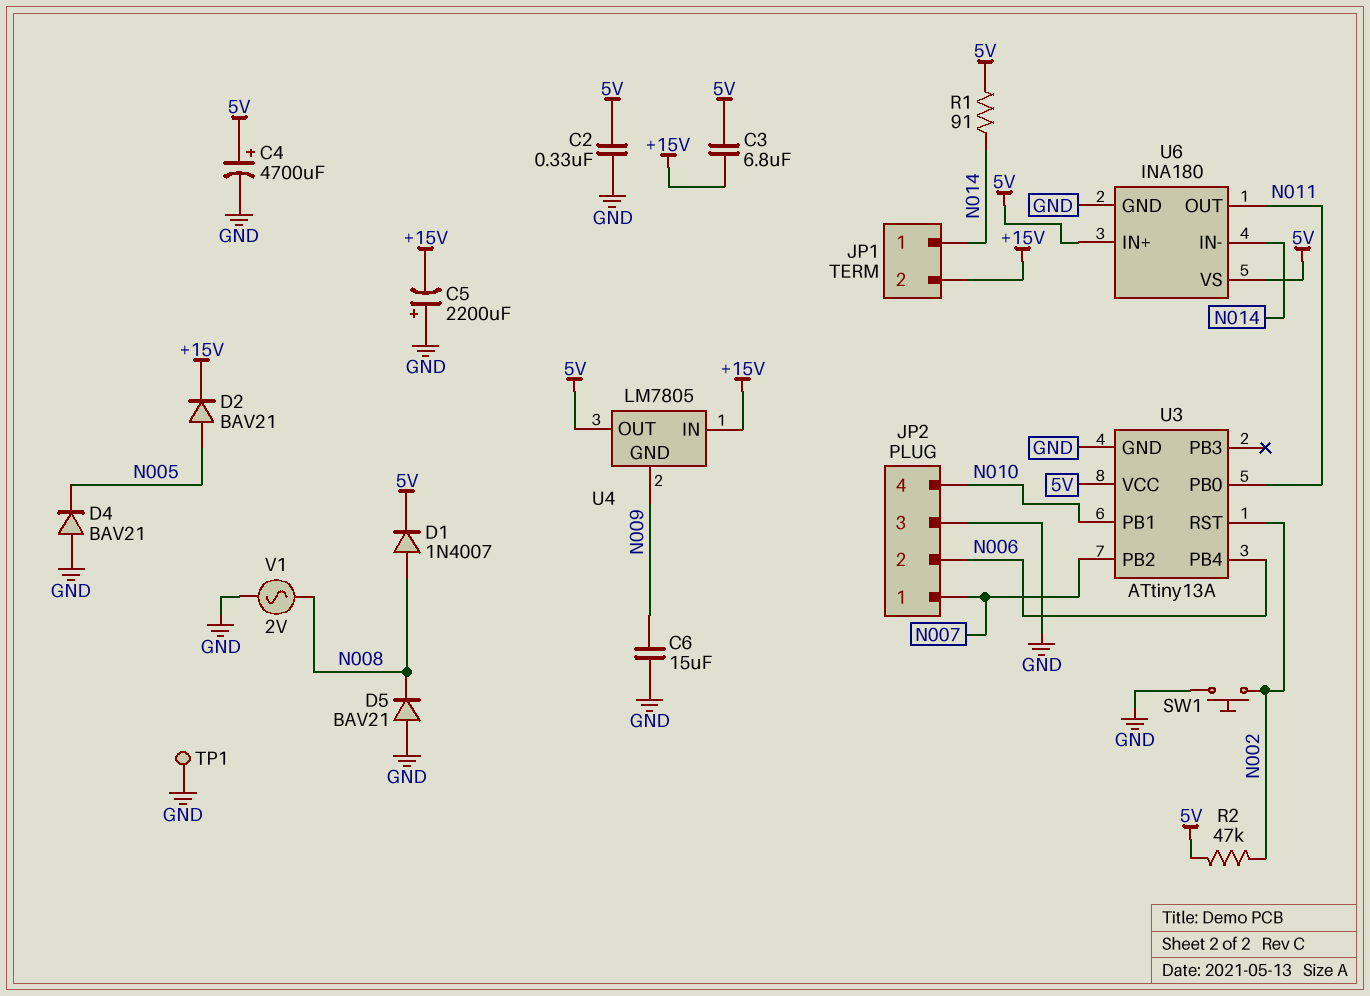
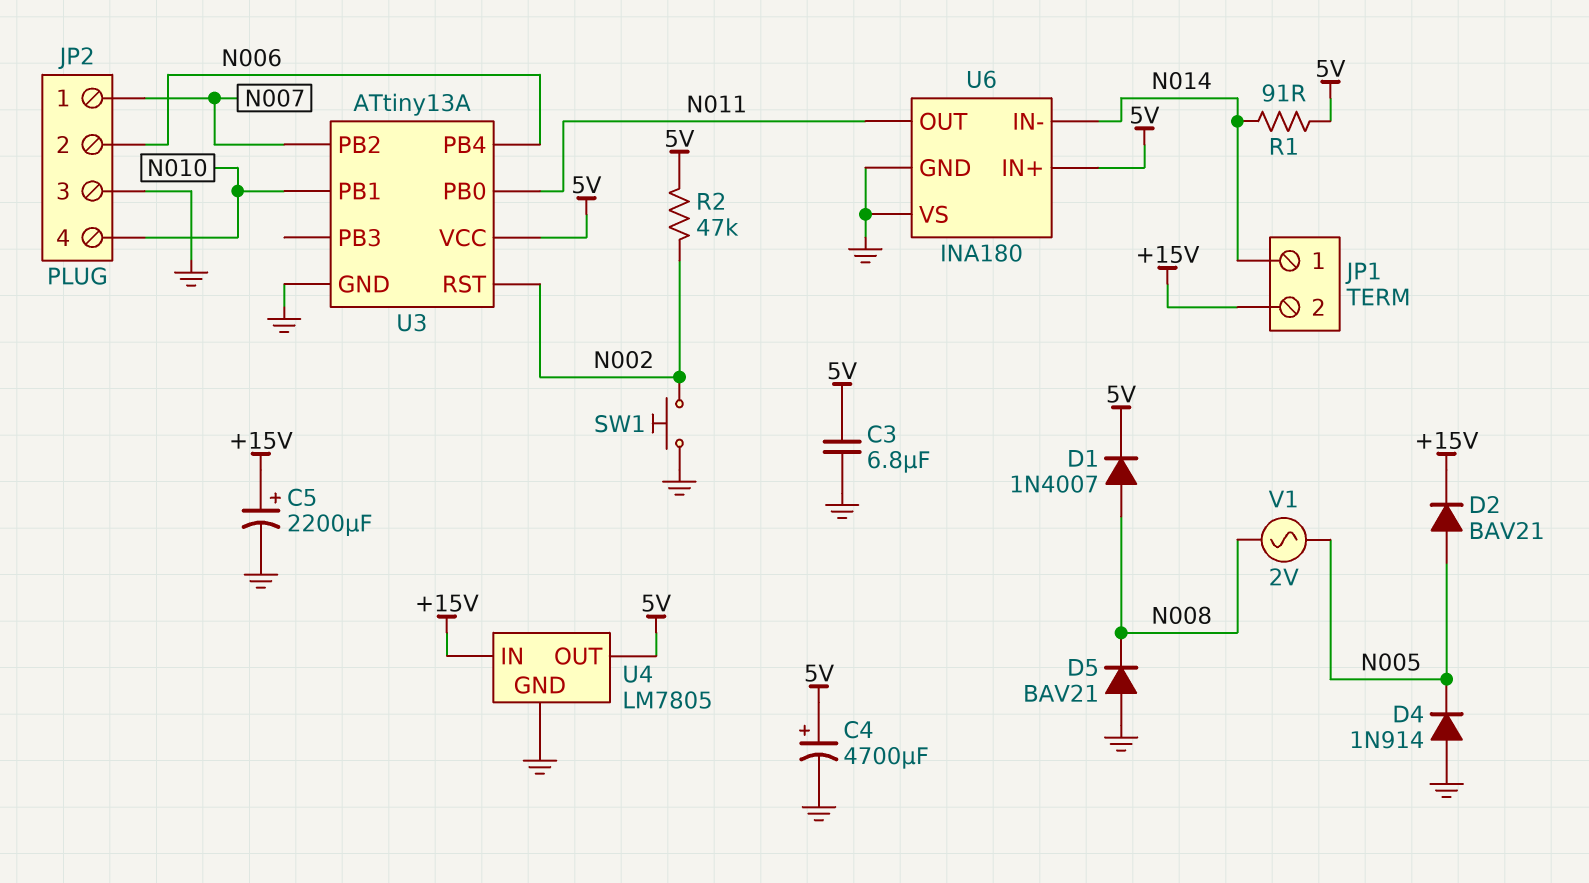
C2: 330nF (5V, GND) -> none
C3: 6.8uF (+15V, 5V) -> 6.8uF (5V, GND)
C5: 2200uF (plus GND, minus +15V) -> 2200uF (plus +15V, minus GND)
C6: 15uF (GND, N009) -> none
D4: diode BAV21 (A GND, K N005) -> diode 1N914 (A GND, K N005)
TP1: test point (GND) -> none
U4 pin GND: N009 -> GND
U6 pin VS: 5V -> GND
V1: AC 2V (GND, N008) -> AC 2V (N005, N008)

